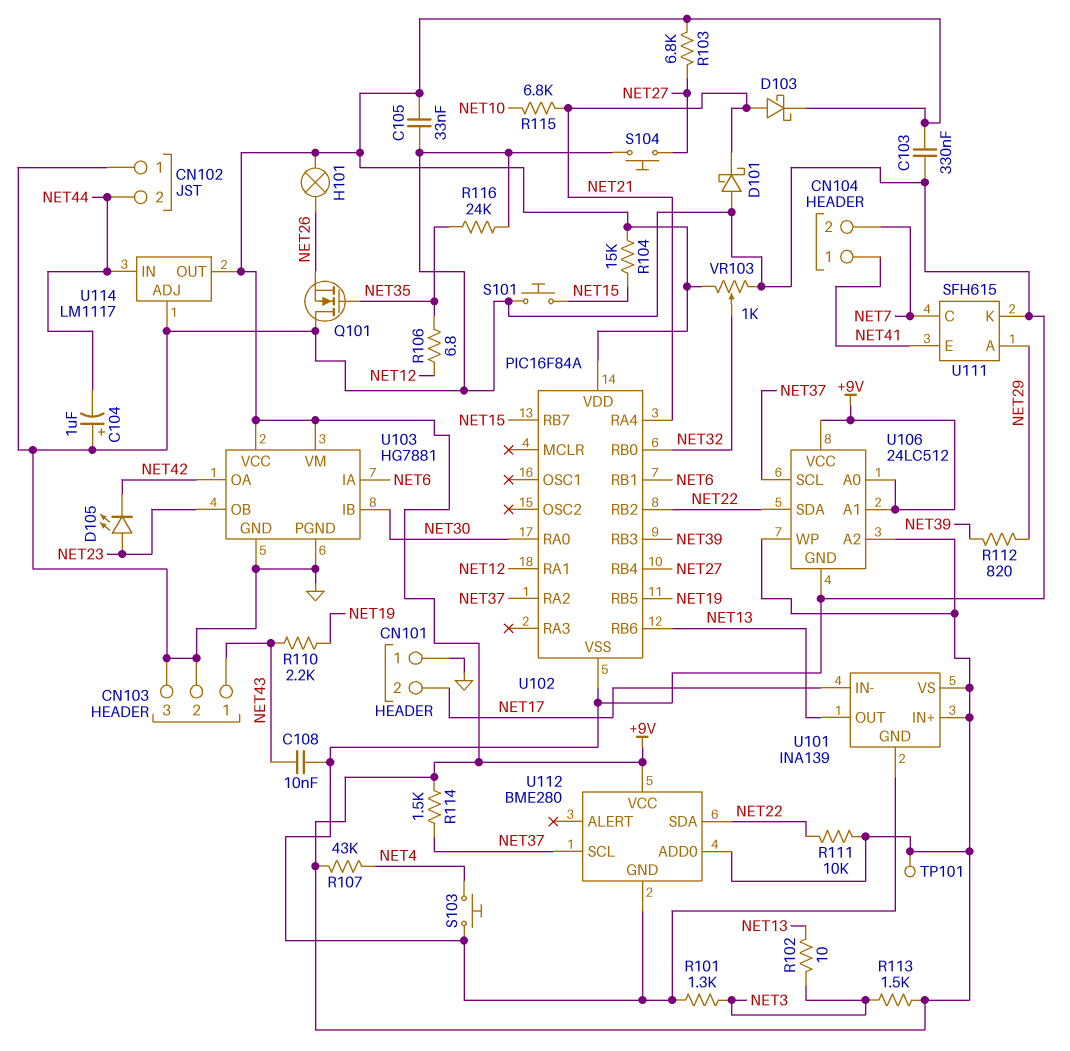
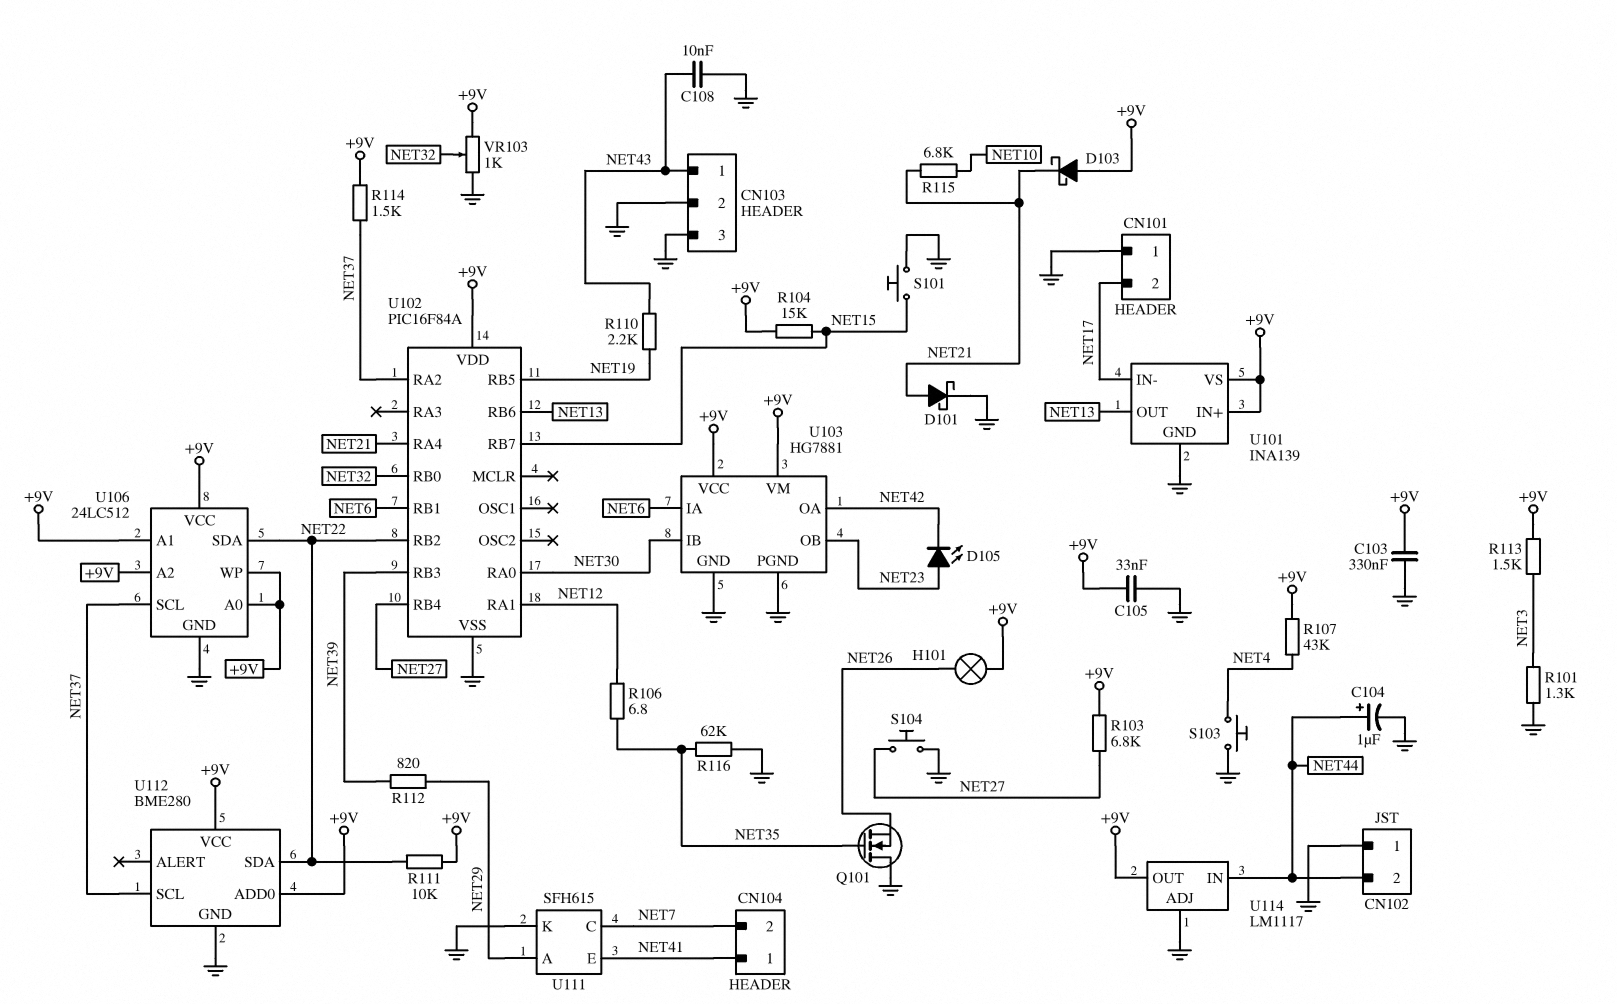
C104: 1uF (plus GND, minus NET44) -> 1uF (plus NET44, minus GND)
D101: schottky (A GND, K NET21) -> schottky (A NET21, K GND)
D103: schottky (A NET21, K +9V) -> schottky (A +9V, K NET21)
R102: 10 (NET3, NET13) -> none
R116: 24k (GND, NET35) -> 62k (GND, NET35)
TP101: test point (+9V) -> none

